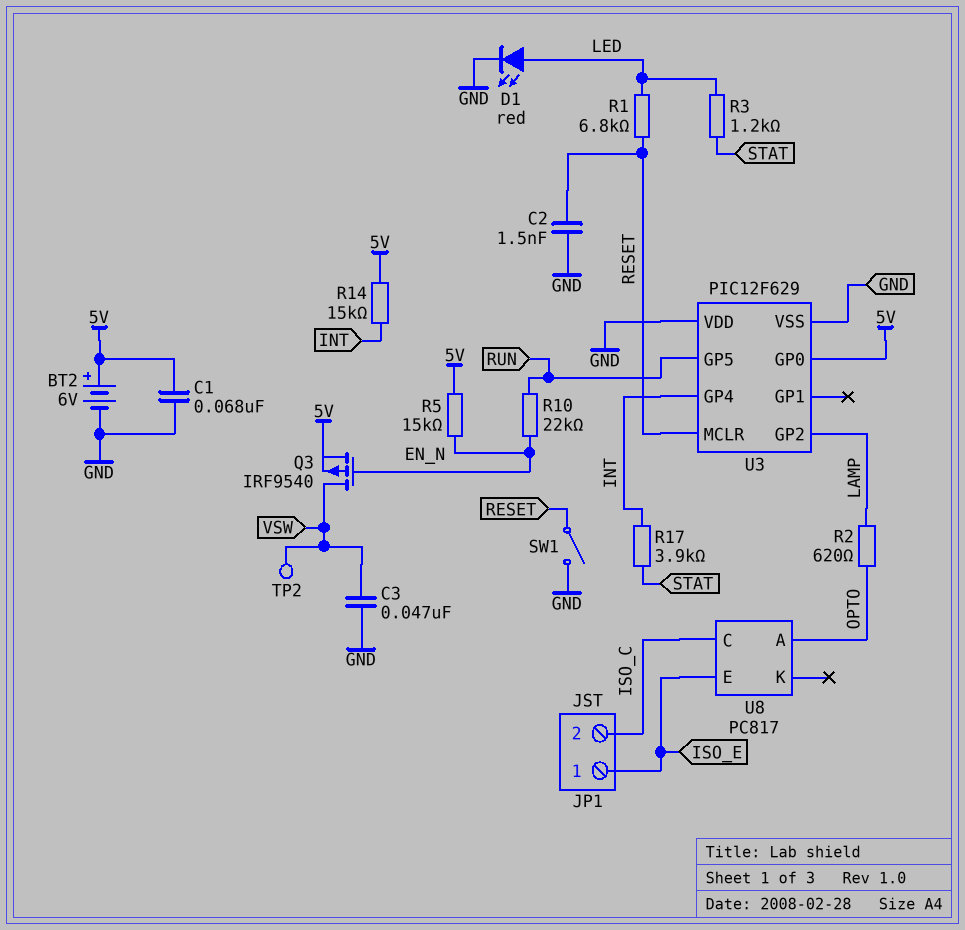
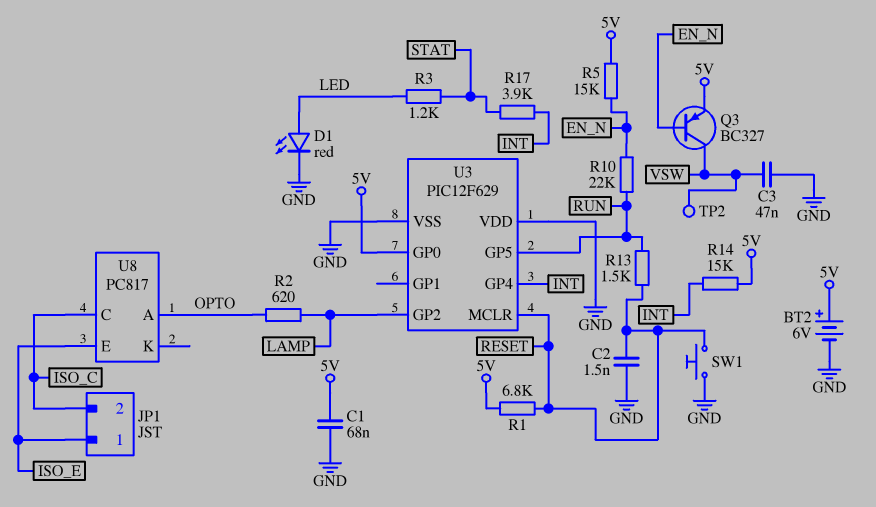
Q3: PMOS IRF9540 (G EN_N, D VSW, S 5V) -> PNP BC327 (B EN_N, C VSW, E 5V)
R1: 6.8k (LED, RESET) -> 6.8k (5V, RESET)
R13: none -> 1.5k (RESET, RUN)
SW1: switch (GND, RESET) -> button (GND, RESET)

